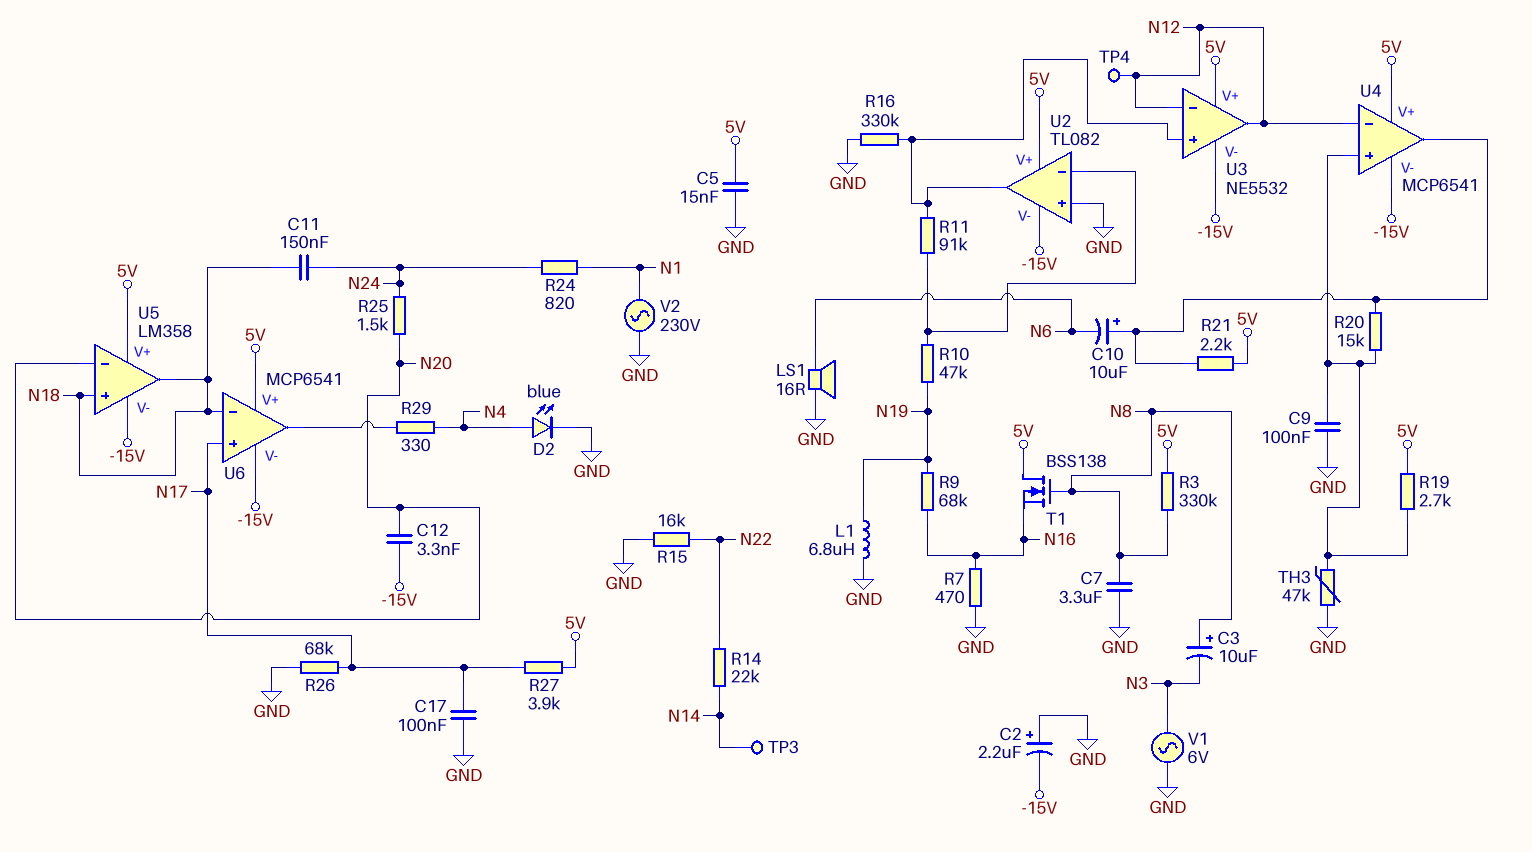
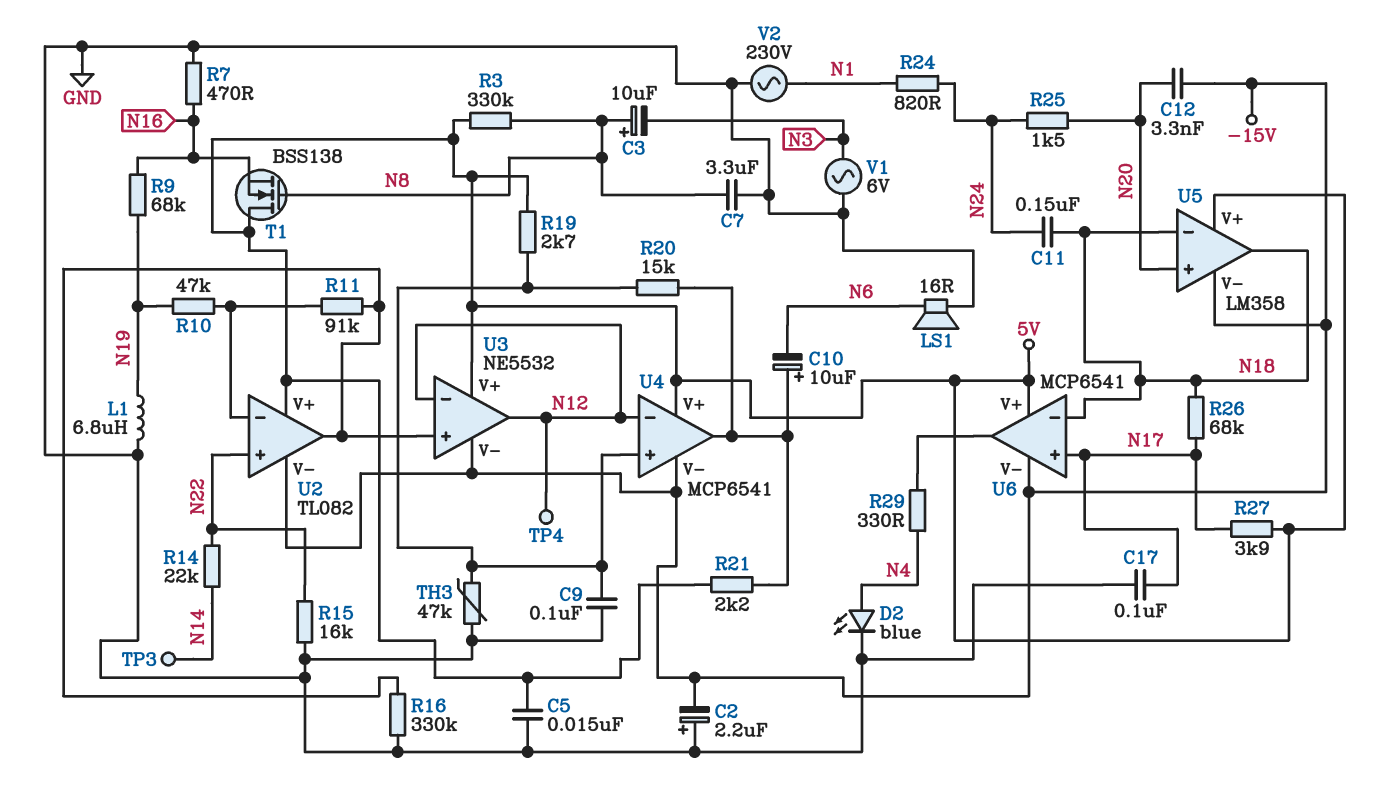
R26: 68k (GND, N17) -> 68k (N17, N18)
U2 pin in+: GND -> N22
U5 pin in+: N18 -> N20
U5 pin in-: N20 -> N18

